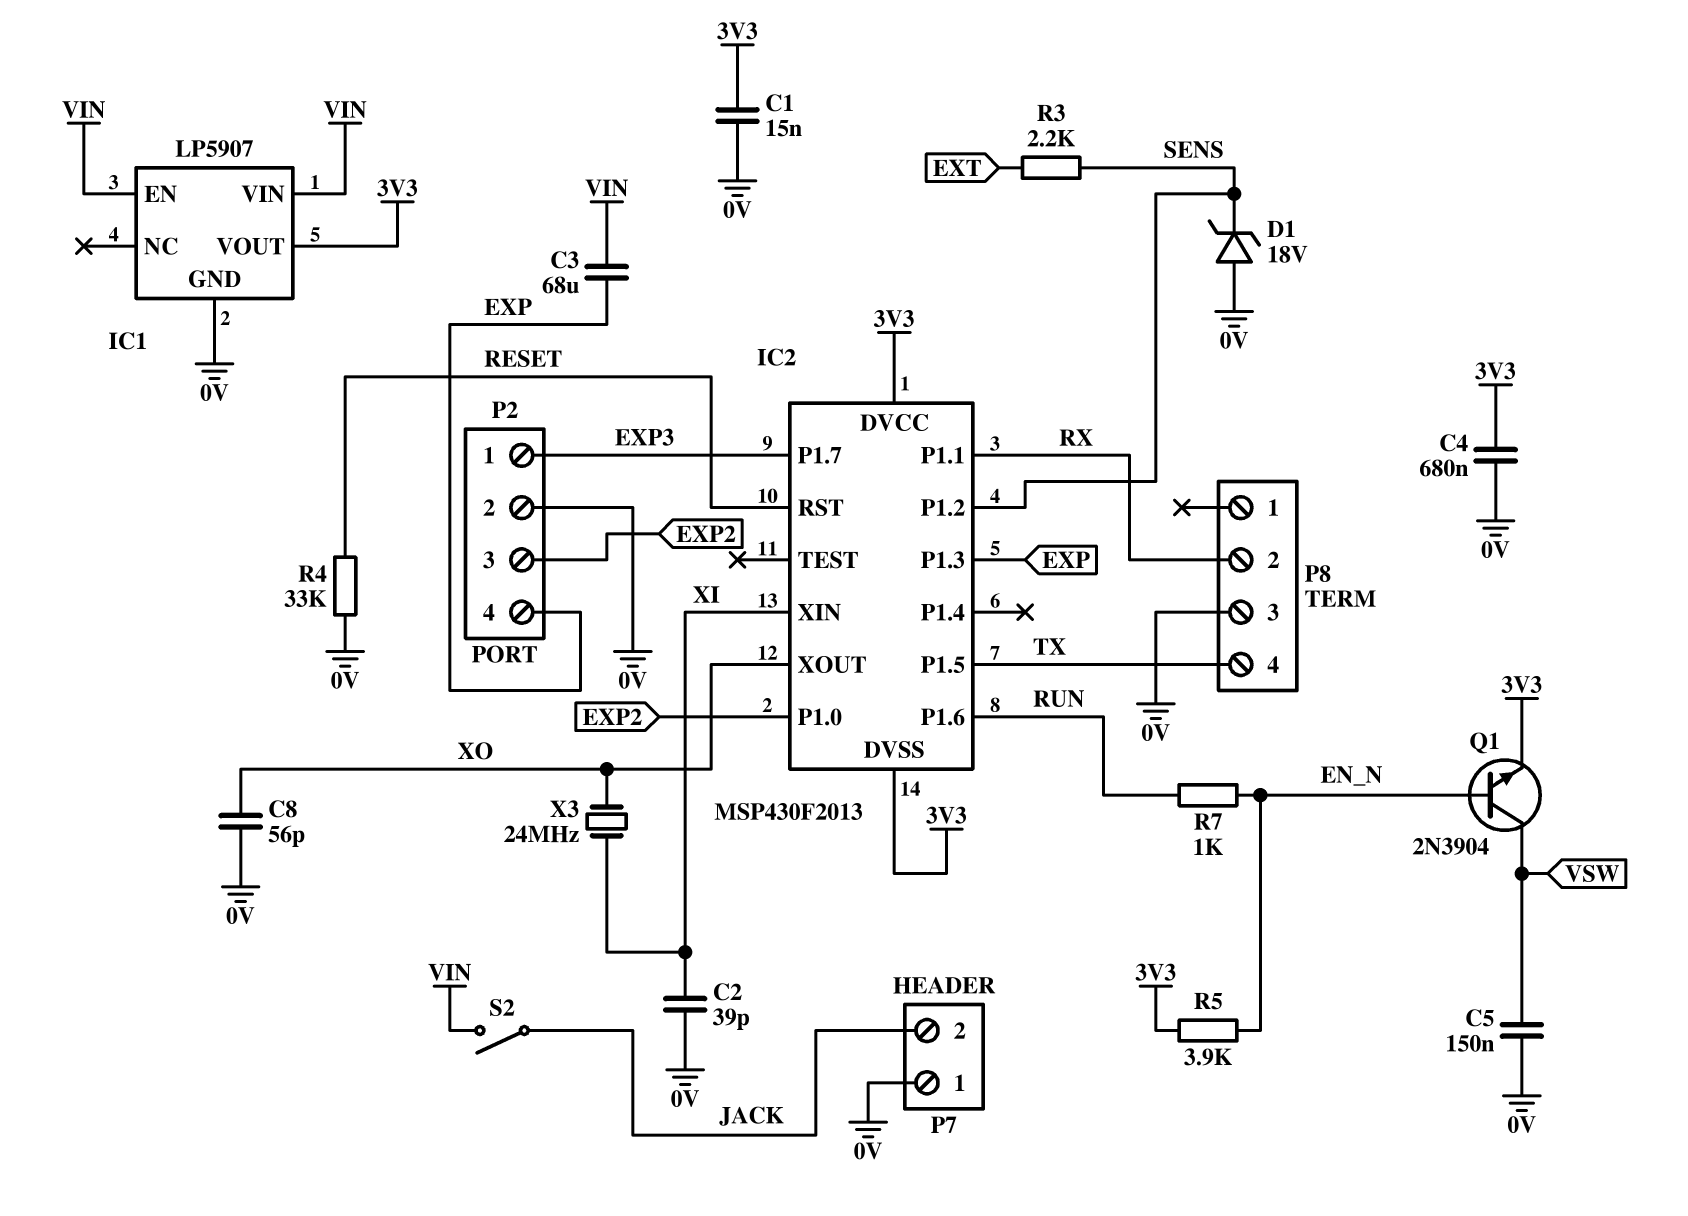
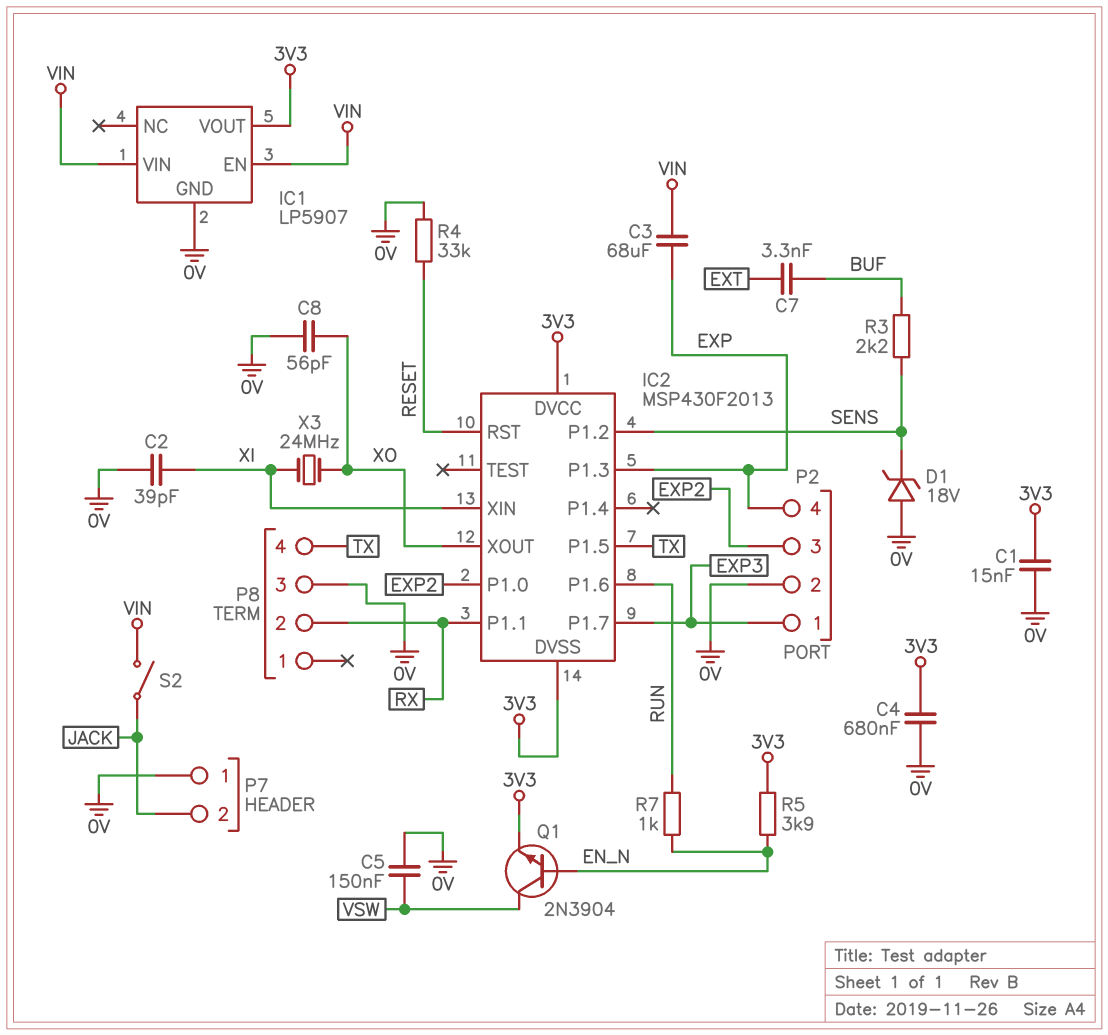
C7: none -> 3.3nF (BUF, EXT)
R3: 2.2k (EXT, SENS) -> 2.2k (BUF, SENS)

